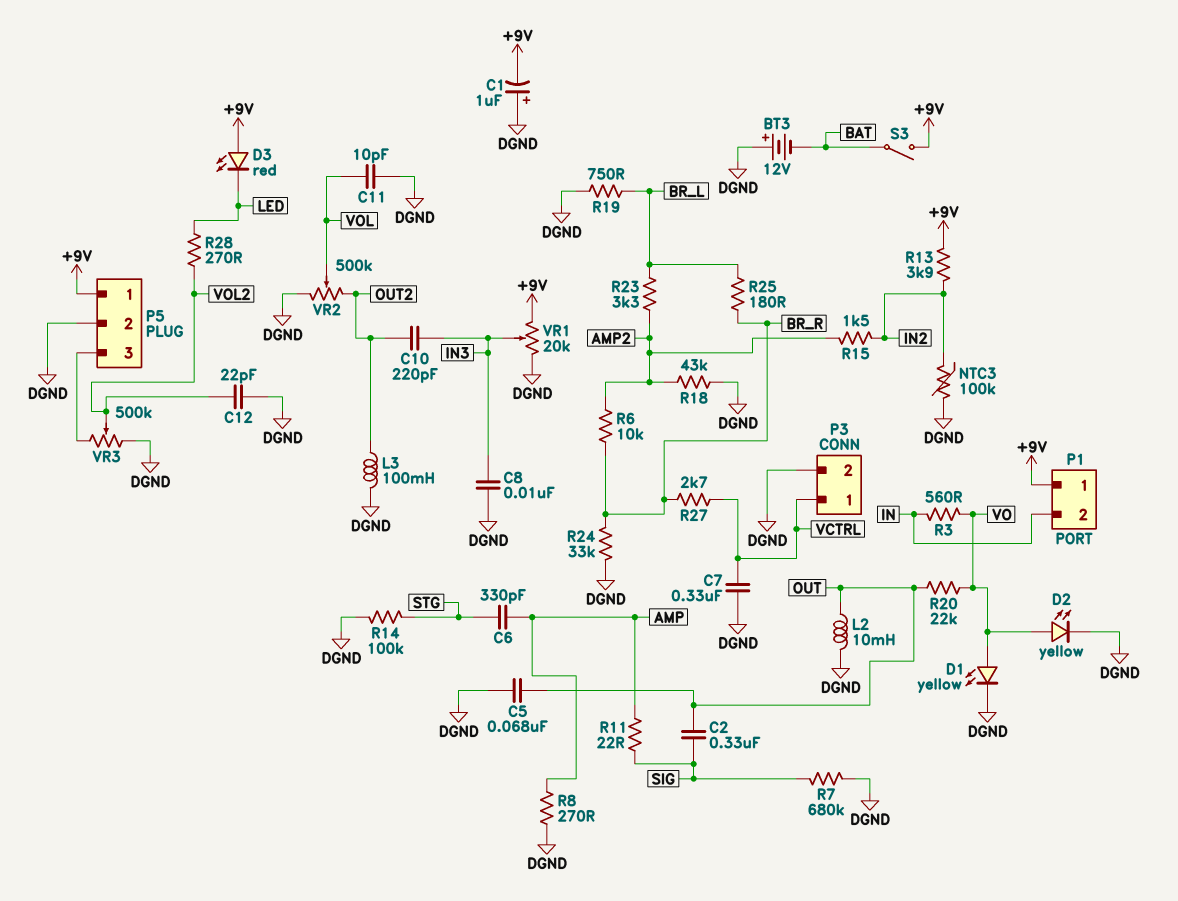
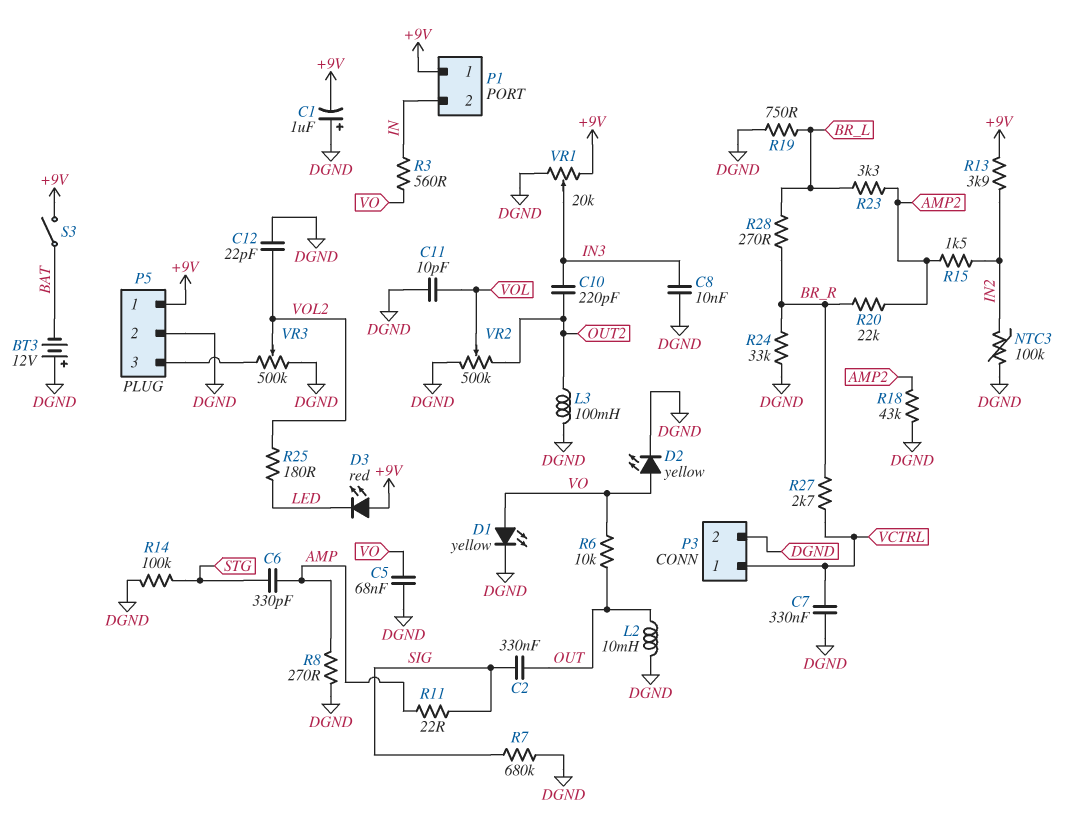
C5: 68nF (DGND, OUT) -> 68nF (DGND, VO)
R6: 10k (AMP2, BR_R) -> 10k (OUT, VO)
R20: 22k (OUT, VO) -> 22k (AMP2, BR_R)
R25: 180 (BR_L, BR_R) -> 180 (LED, VOL2)
R28: 270 (LED, VOL2) -> 270 (BR_L, BR_R)

